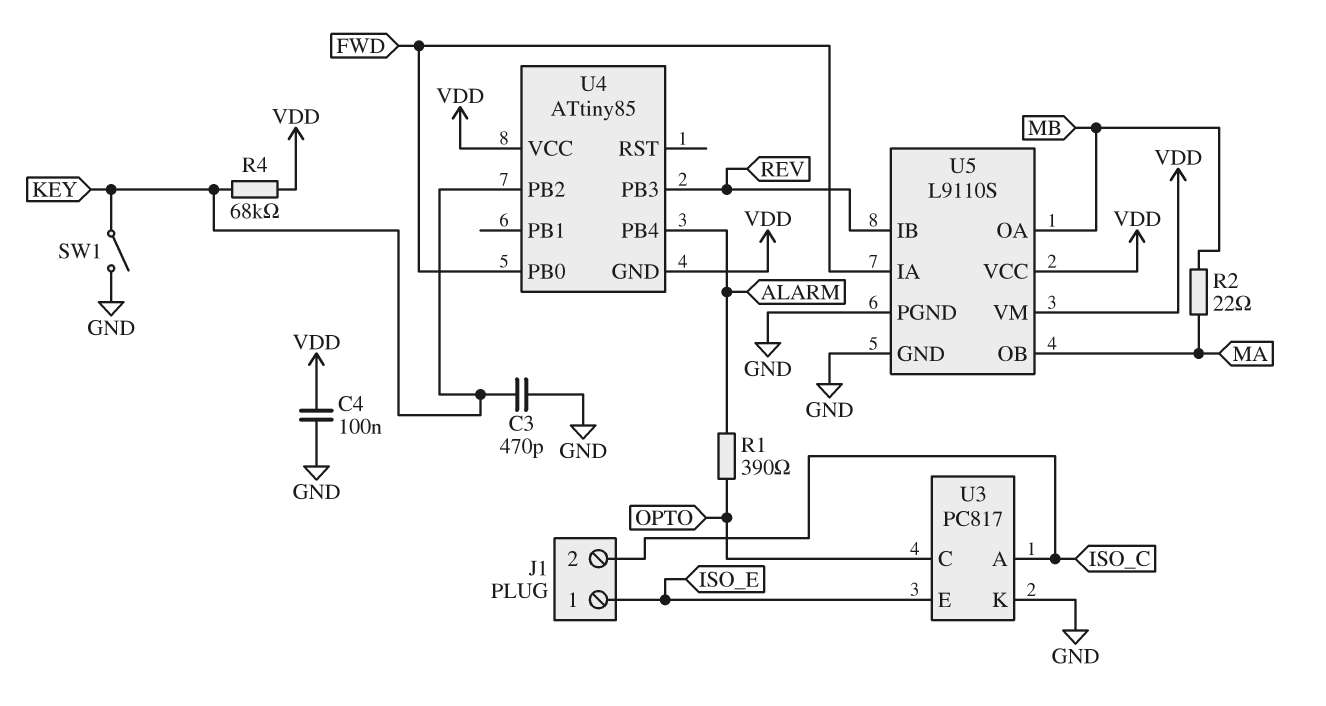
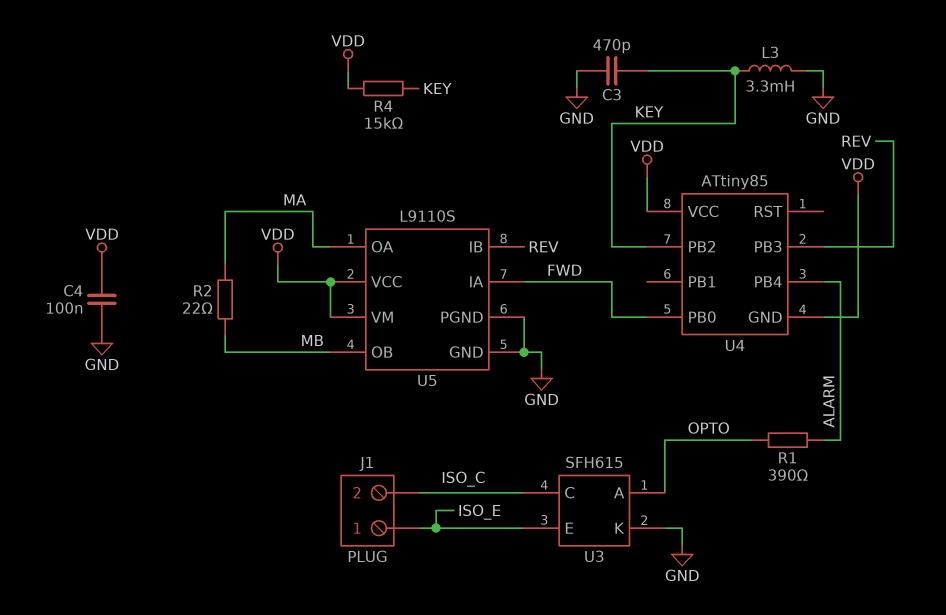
L3: none -> 3.3mH (GND, KEY)
R4: 68k (KEY, VDD) -> 15k (KEY, VDD)
SW1: switch (GND, KEY) -> none
U3: PC817 -> SFH615
U3 pin A: ISO_C -> OPTO
U3 pin C: OPTO -> ISO_C
U5 pin OA: MB -> MA
U5 pin OB: MA -> MB

